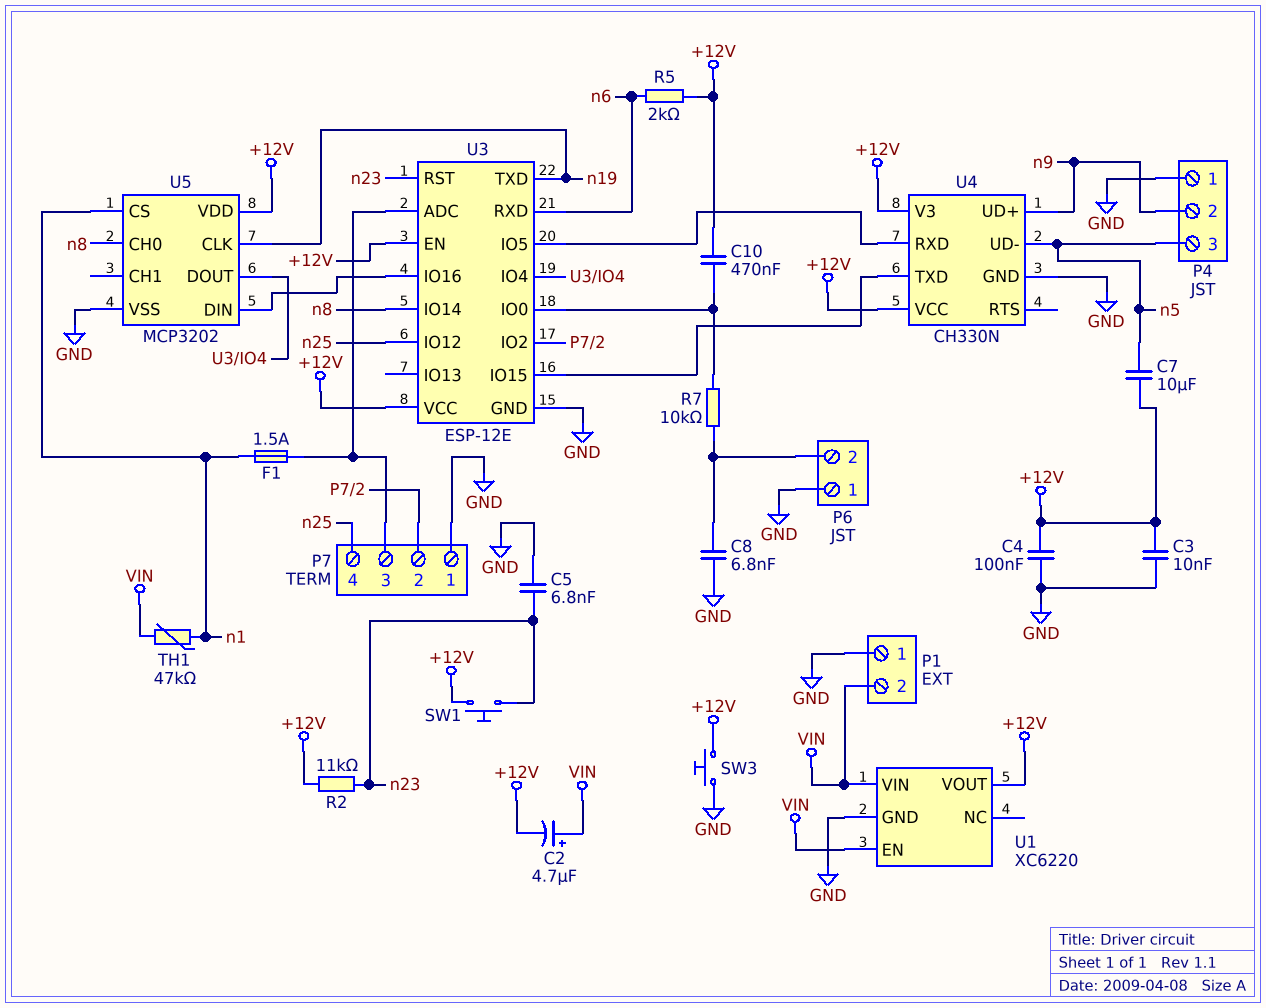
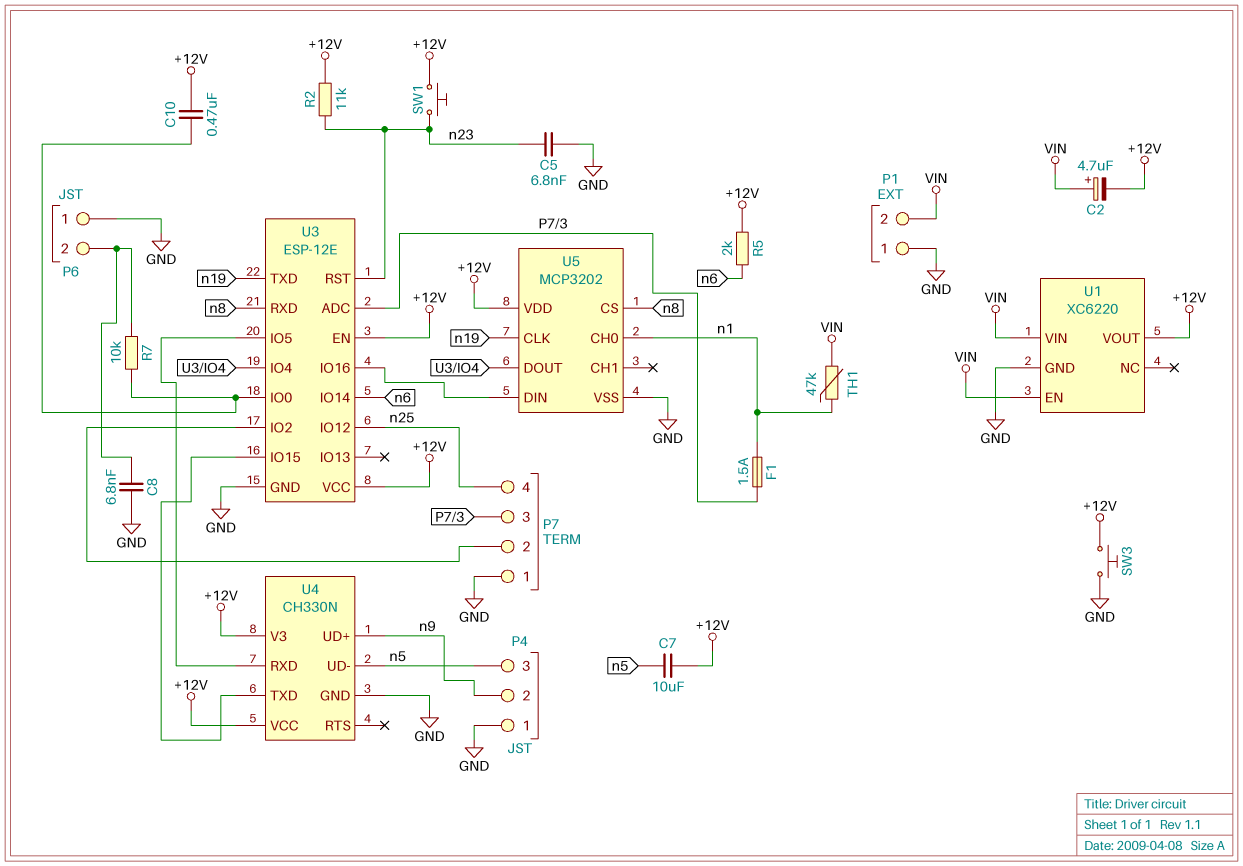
C3: 10nF (+12V, GND) -> none
C4: 100nF (+12V, GND) -> none
U3 pin IO14: n8 -> n6
U3 pin RXD: n6 -> n8
U5 pin CH0: n8 -> n1
U5 pin CS: n1 -> n8

